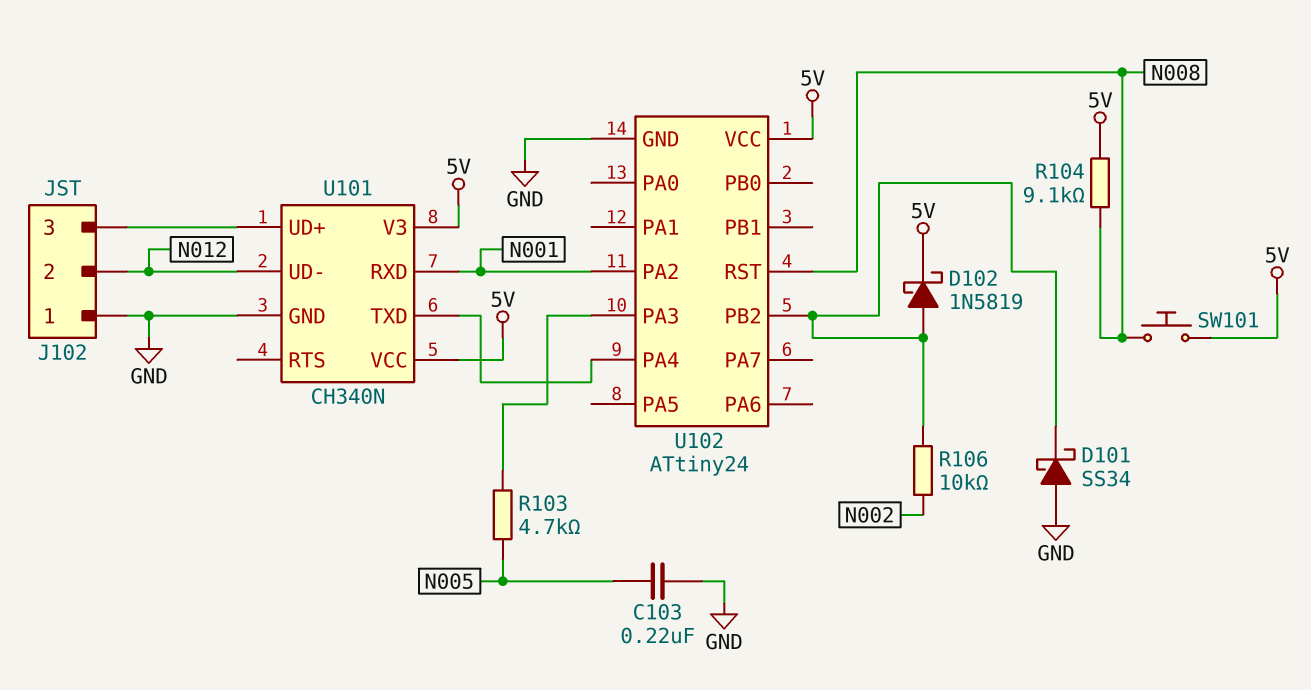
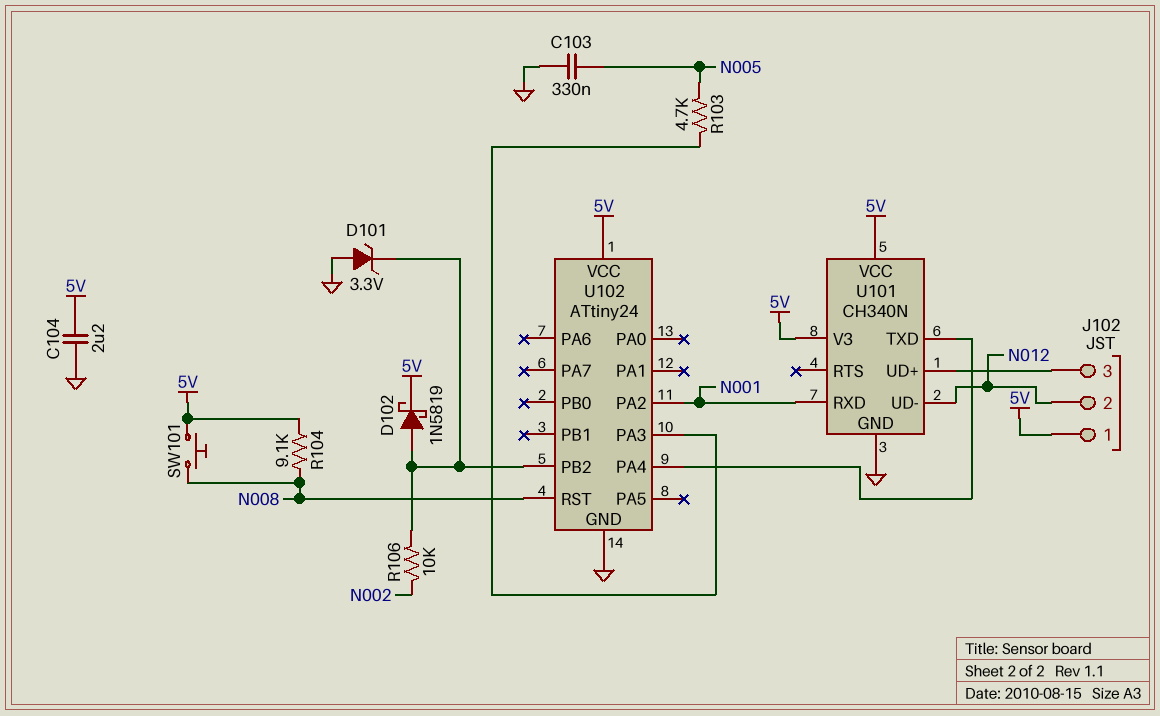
C103: 220nF (GND, N005) -> 330nF (GND, N005)
C104: none -> 2.2uF (5V, GND)
D101: schottky SS34 (A GND, K U102/PB2) -> zener 3.3V (A GND, K U102/PB2)
J102 pin 1: GND -> 5V

